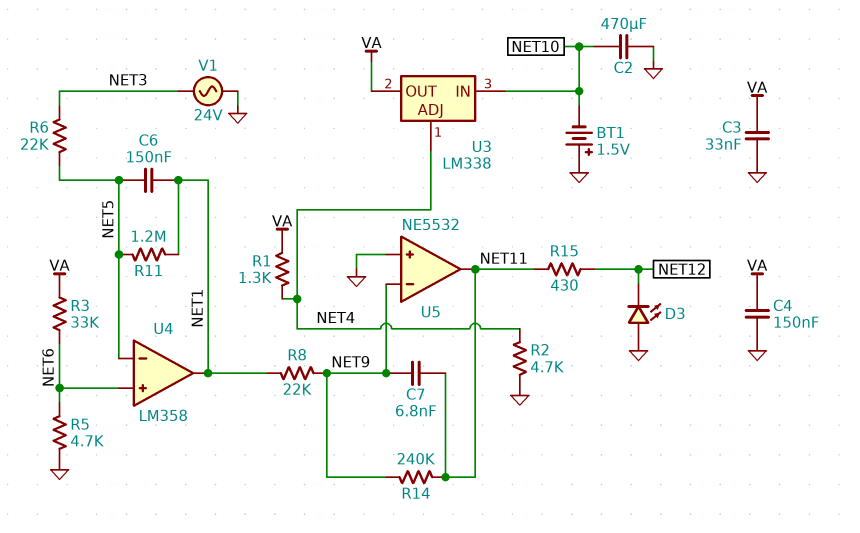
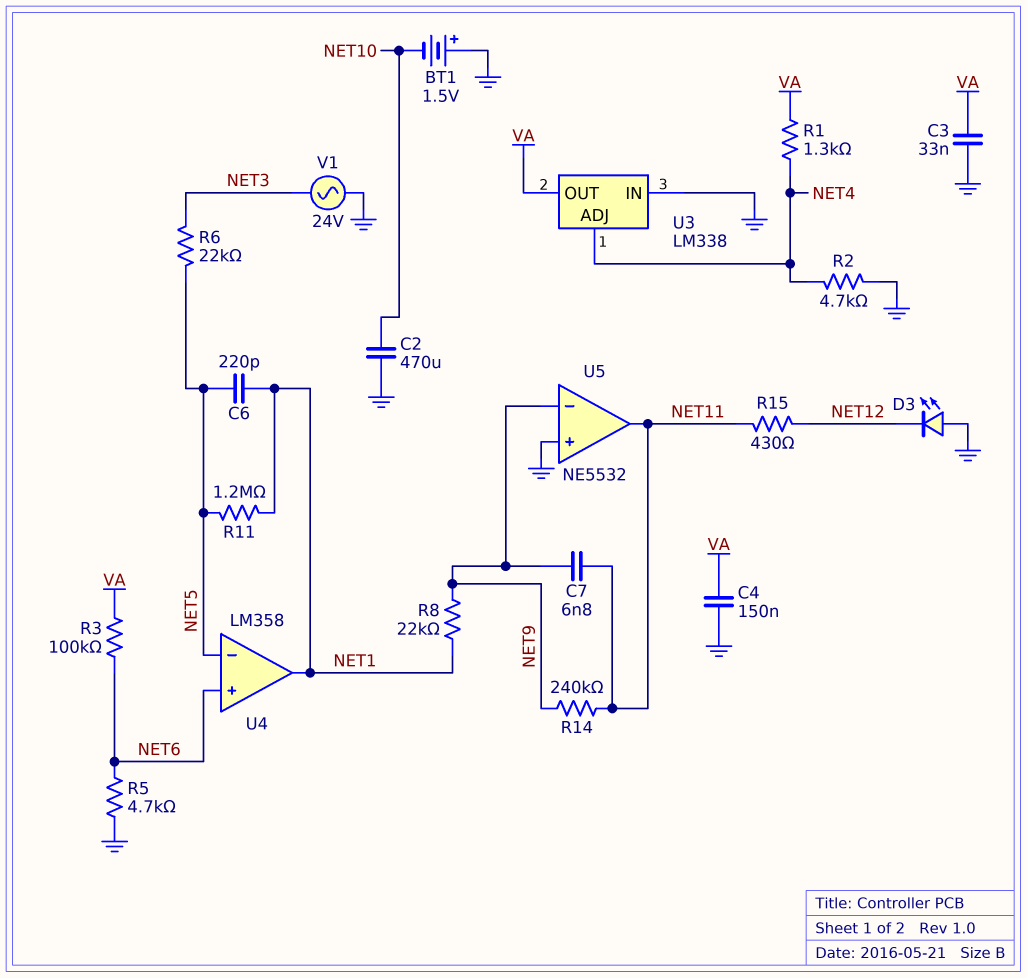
C6: 150nF (NET1, NET5) -> 220pF (NET1, NET5)
R3: 33k (NET6, VA) -> 100k (NET6, VA)
U3 pin IN: NET10 -> GND

